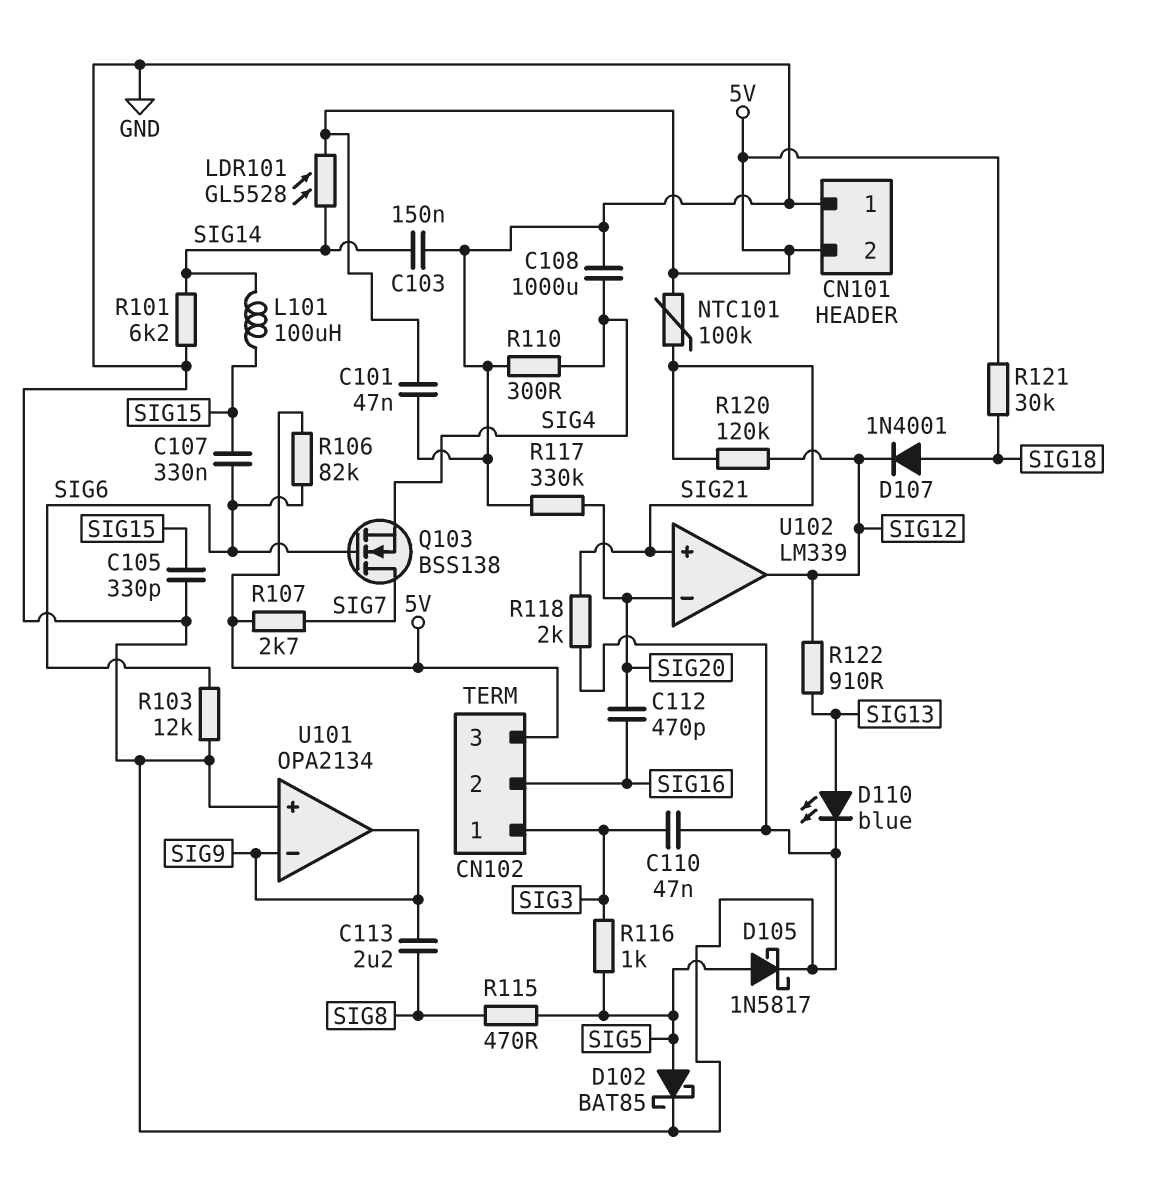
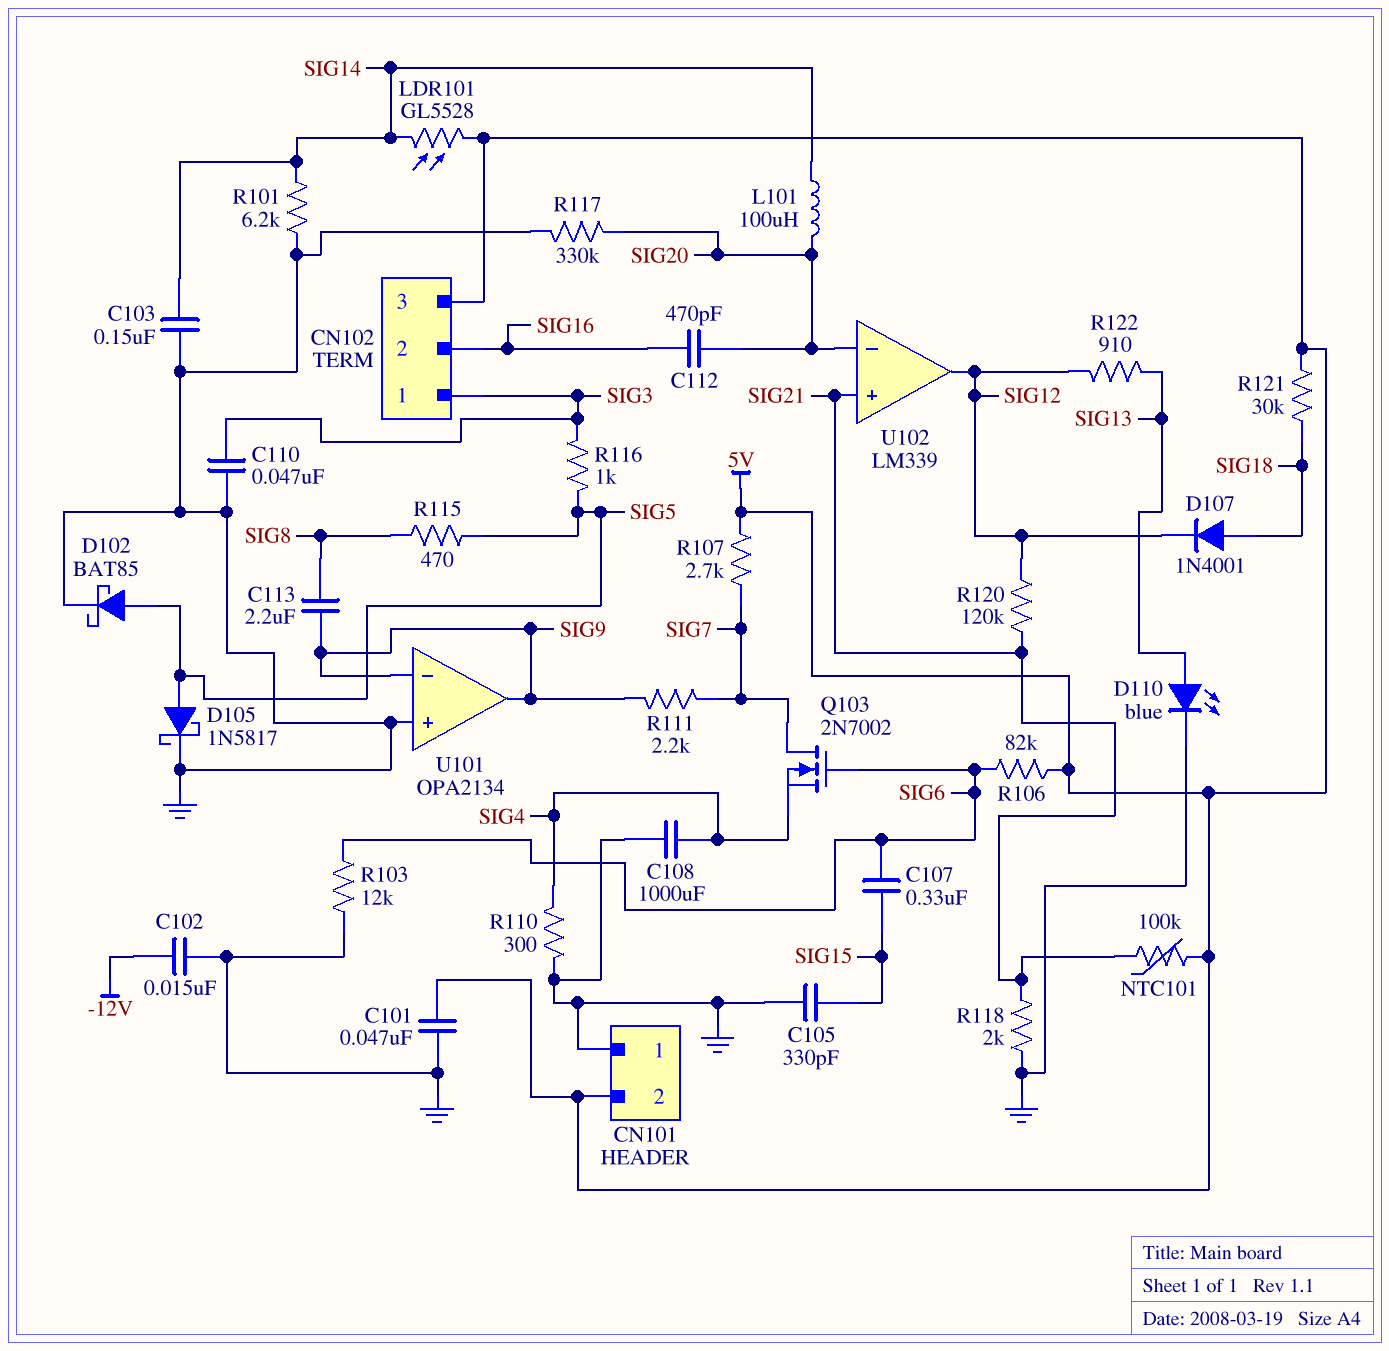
C102: none -> 15nF (-12V, GND)
L101: 100uH (SIG14, SIG15) -> 100uH (SIG14, SIG20)
Q103: NMOS BSS138 (G SIG6, D SIG7, S SIG4) -> NMOS 2N7002 (G SIG6, D SIG7, S SIG4)
R111: none -> 2.2k (SIG7, SIG9)

